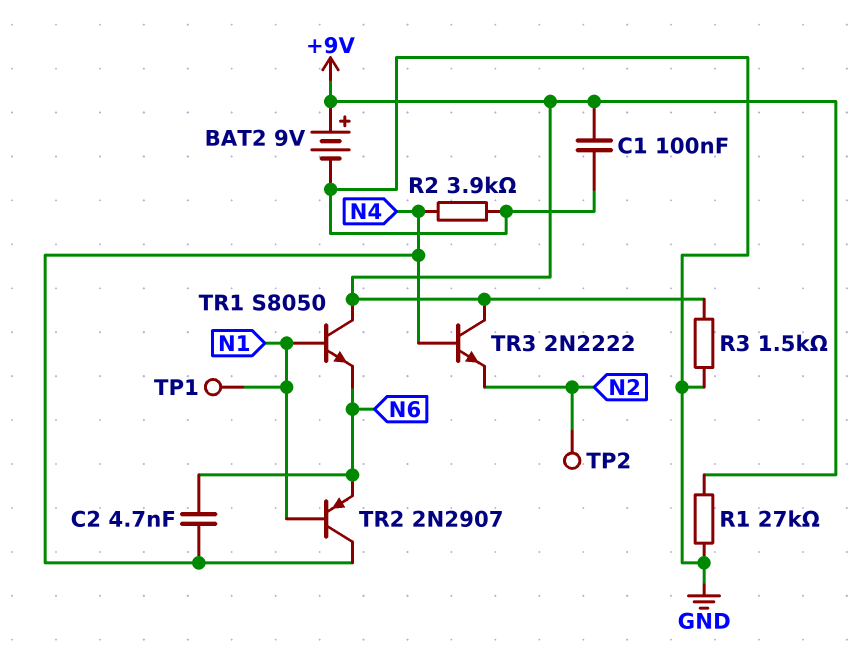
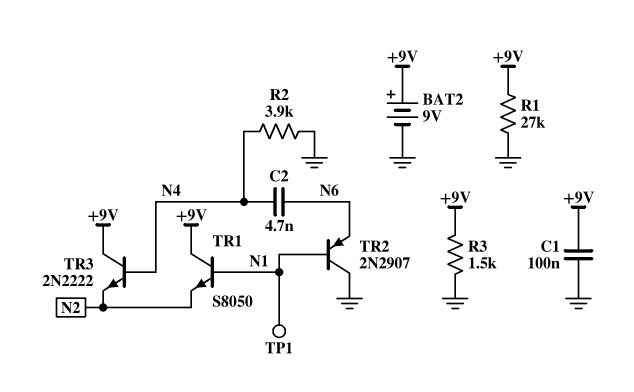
TP2: test point (N2) -> none
TR1: NPN S8050 (B N1, C +9V, E N6) -> NPN S8050 (B N1, C +9V, E N2)
TR2: PNP 2N2907 (B N1, C N4, E N6) -> PNP 2N2907 (B N1, C GND, E N6)

